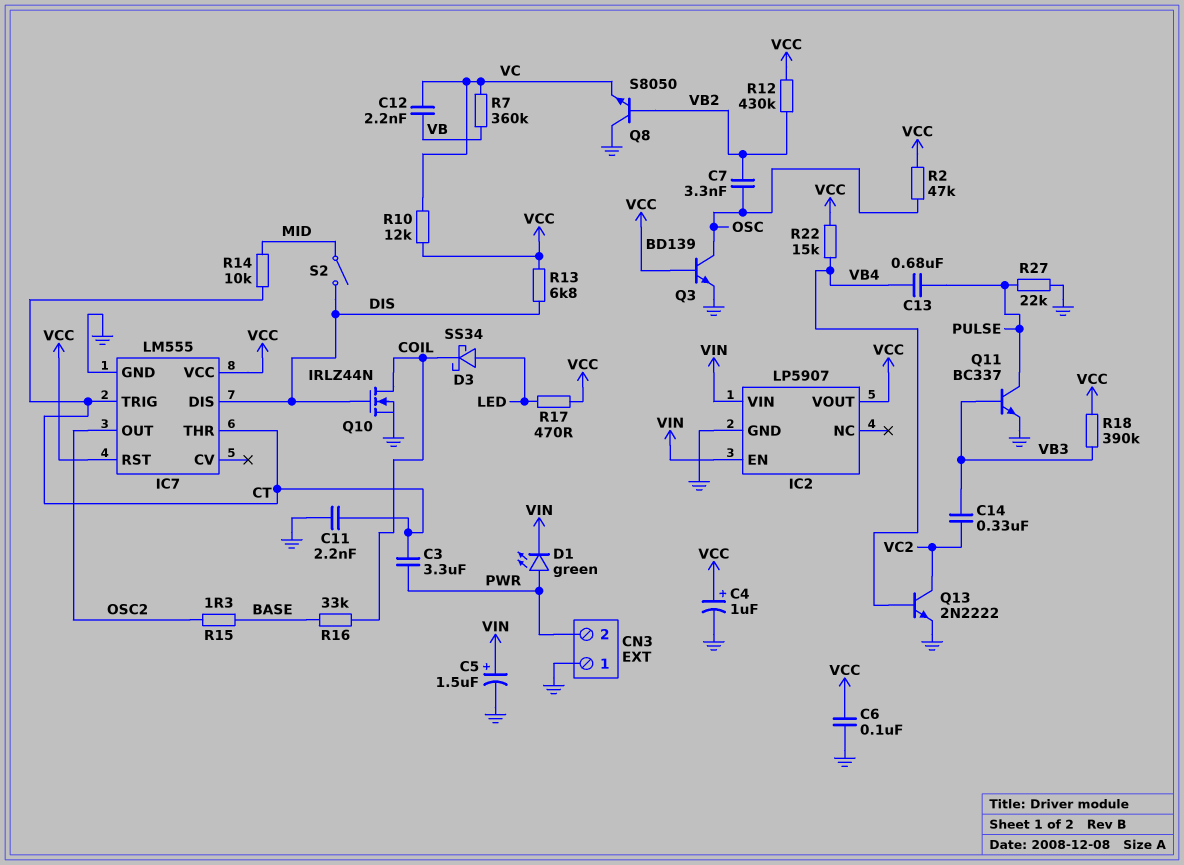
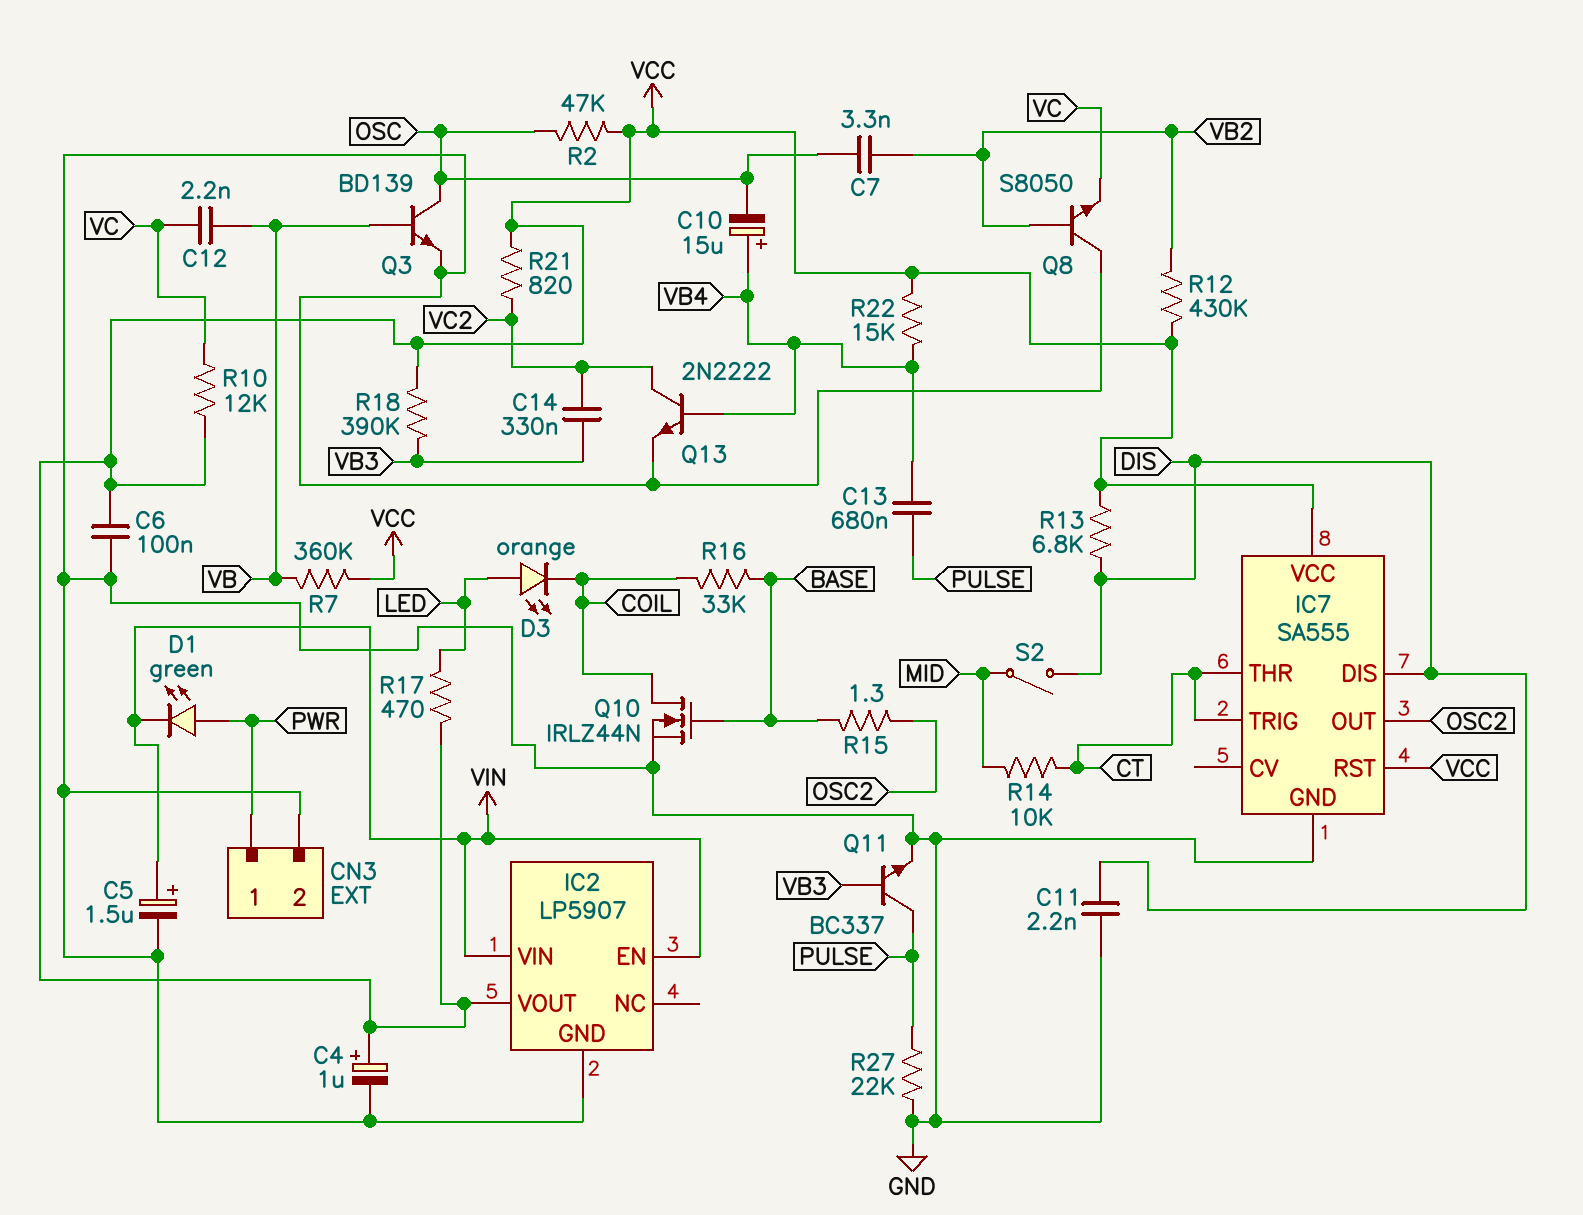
C3: 3.3uF (CT, PWR) -> none
C10: none -> 15uF (plus VB4, minus OSC)
C11: 2.2nF (CT, GND) -> 2.2nF (DIS, GND)
CN3 pin 1: GND -> PWR
CN3 pin 2: PWR -> GND
D3: schottky SS34 (A LED, K COIL) -> LED orange (A LED, K COIL)
IC7: LM555 -> SA555
Q3: NPN BD139 (B VCC, C OSC, E GND) -> NPN BD139 (B VB, C OSC, E GND)
Q10: NMOS IRLZ44N (G DIS, D COIL, S GND) -> NMOS IRLZ44N (G BASE, D COIL, S GND)
R7: 360k (VB, VC) -> 360k (VB, VCC)
R21: none -> 820 (VC2, VCC)

